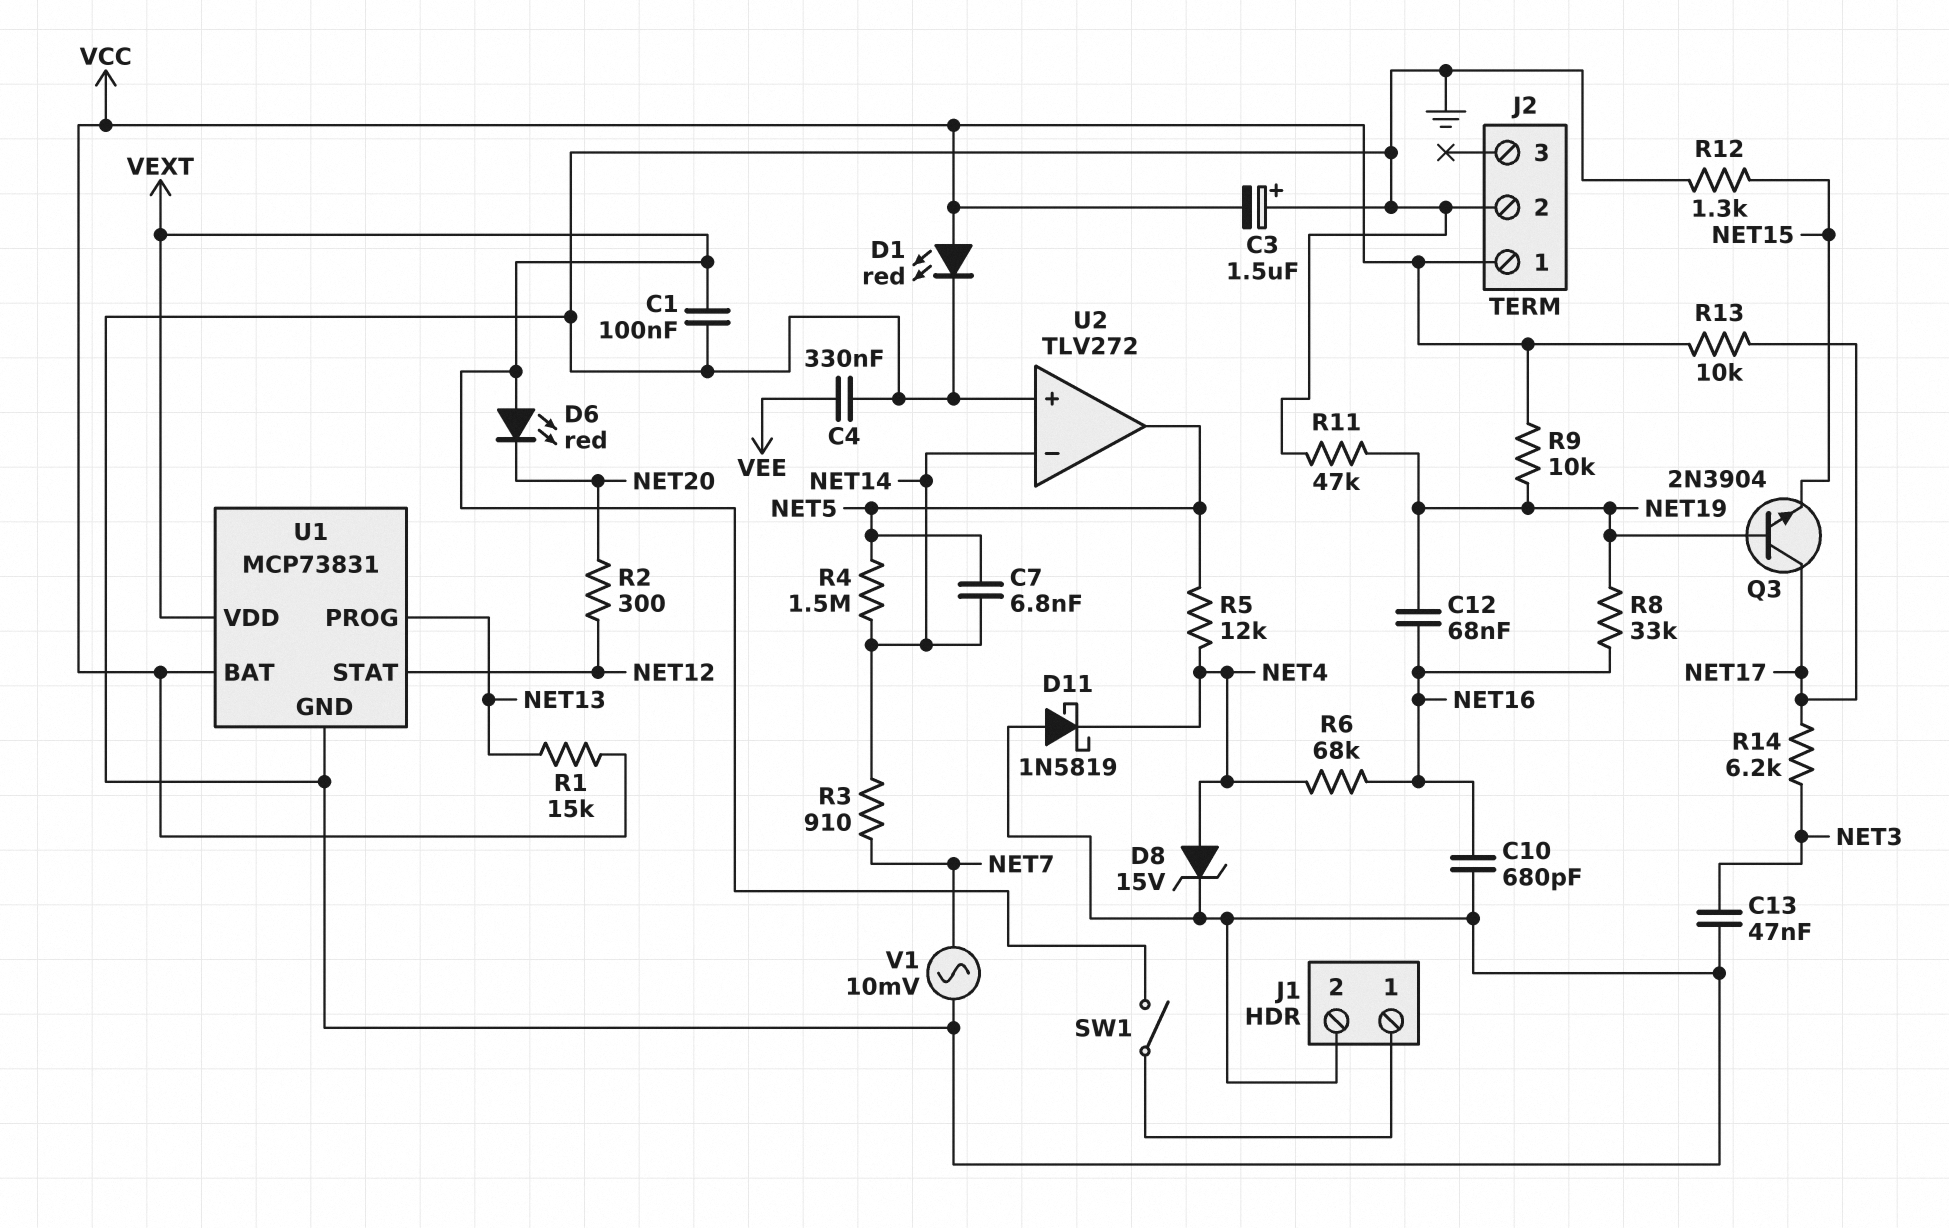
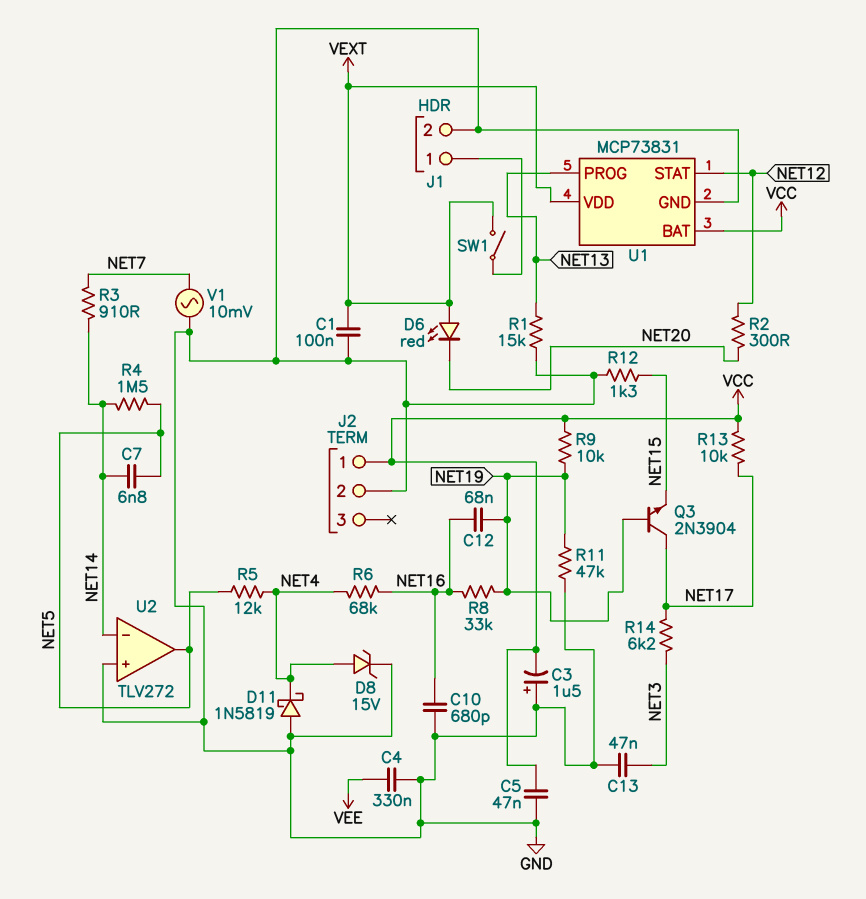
C5: none -> 47nF (GND, VCC)
D1: LED red (A VCC, K GND) -> none
R1: 15k (NET13, VCC) -> 15k (GND, NET13)

